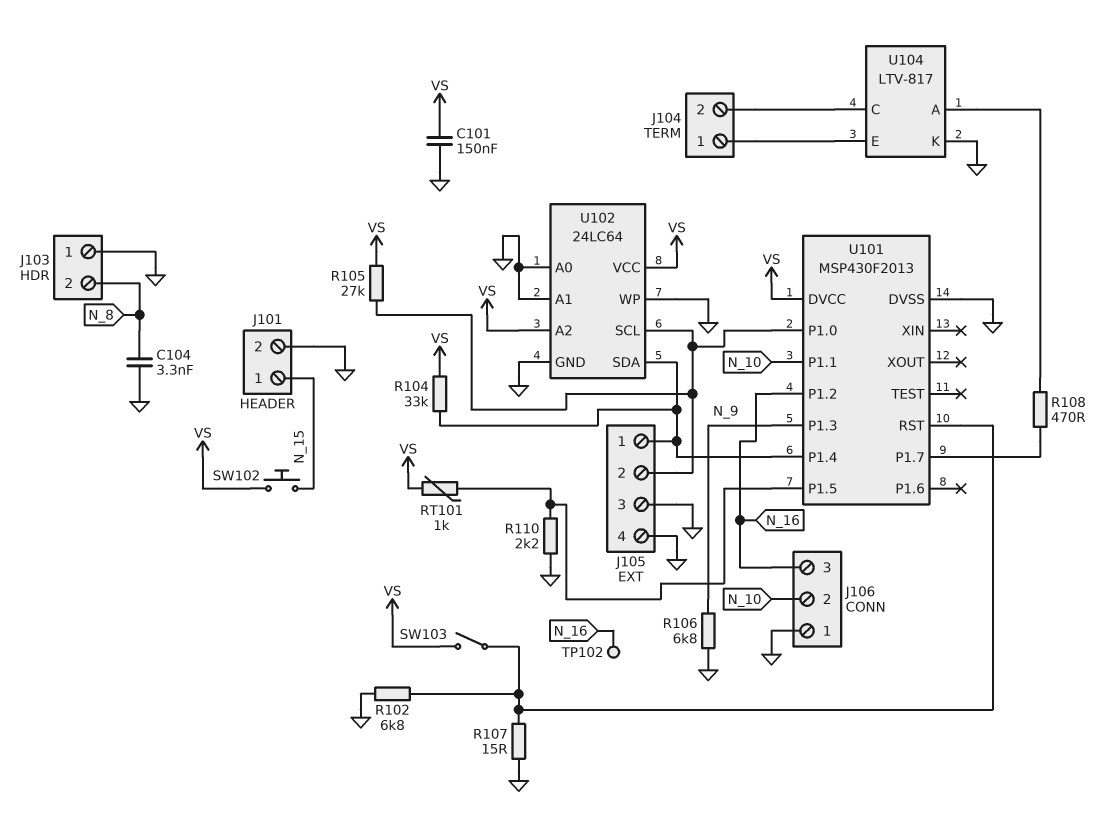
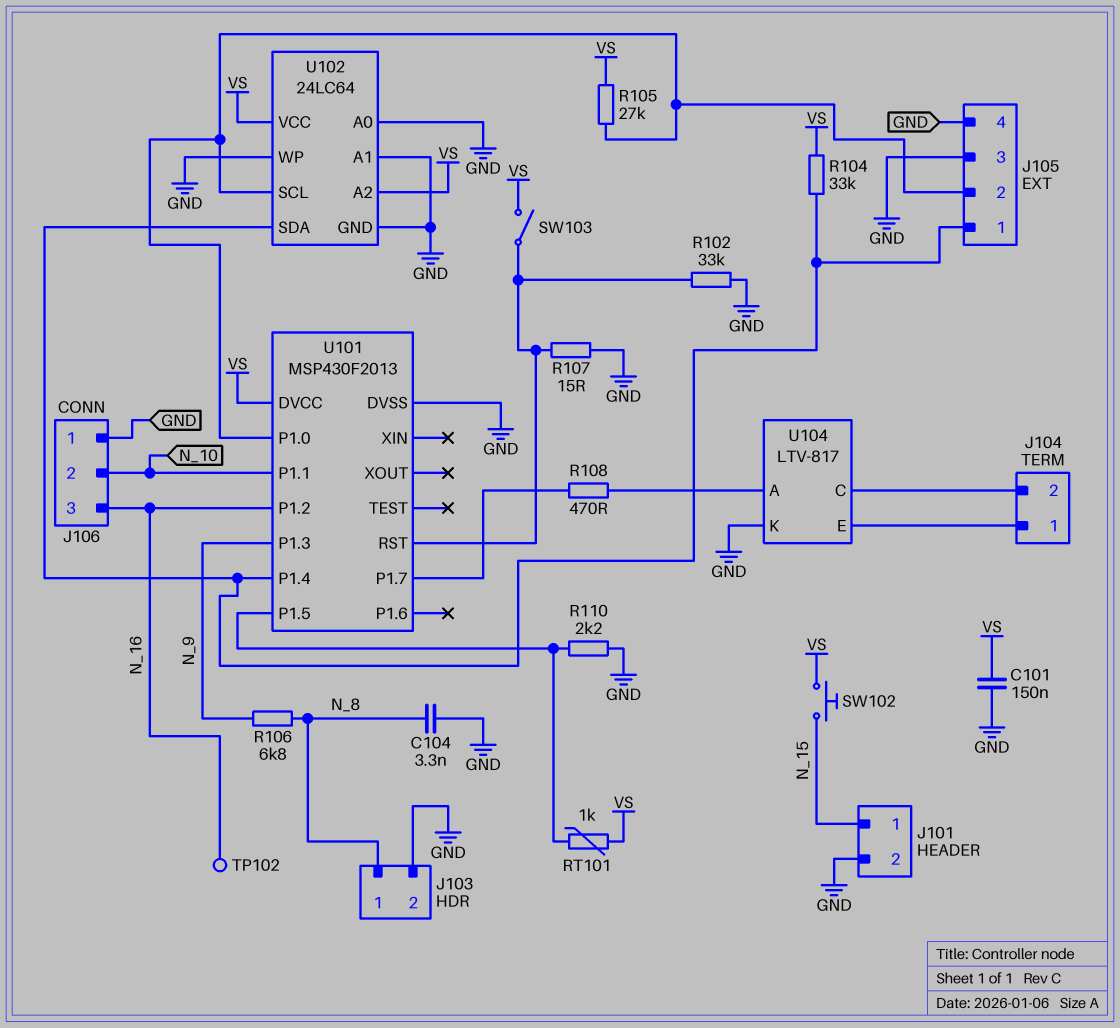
J103 pin 1: GND -> N_8
J103 pin 2: N_8 -> GND
R102: 6.8k (GND, U101/RST) -> 33k (GND, U101/RST)
R106: 6.8k (GND, N_9) -> 6.8k (N_8, N_9)

